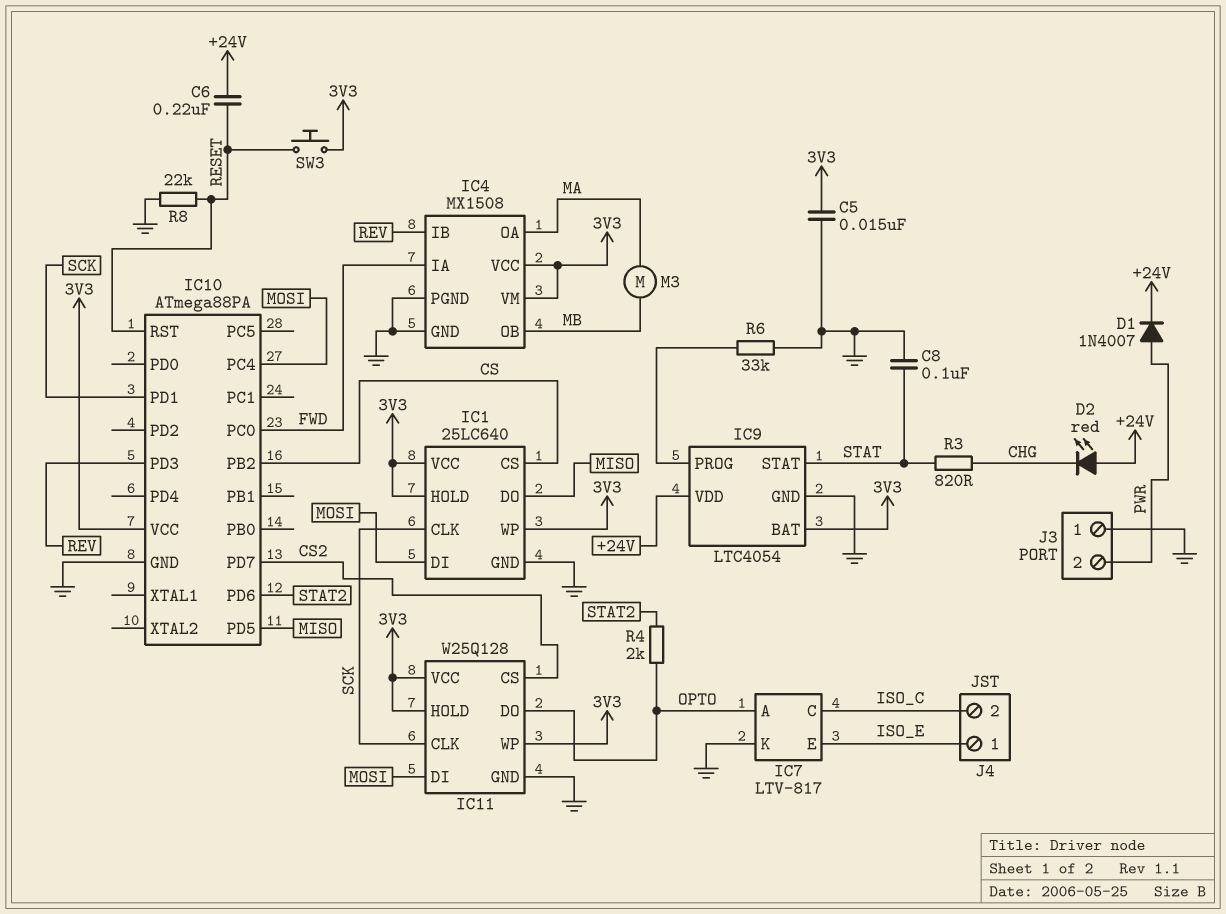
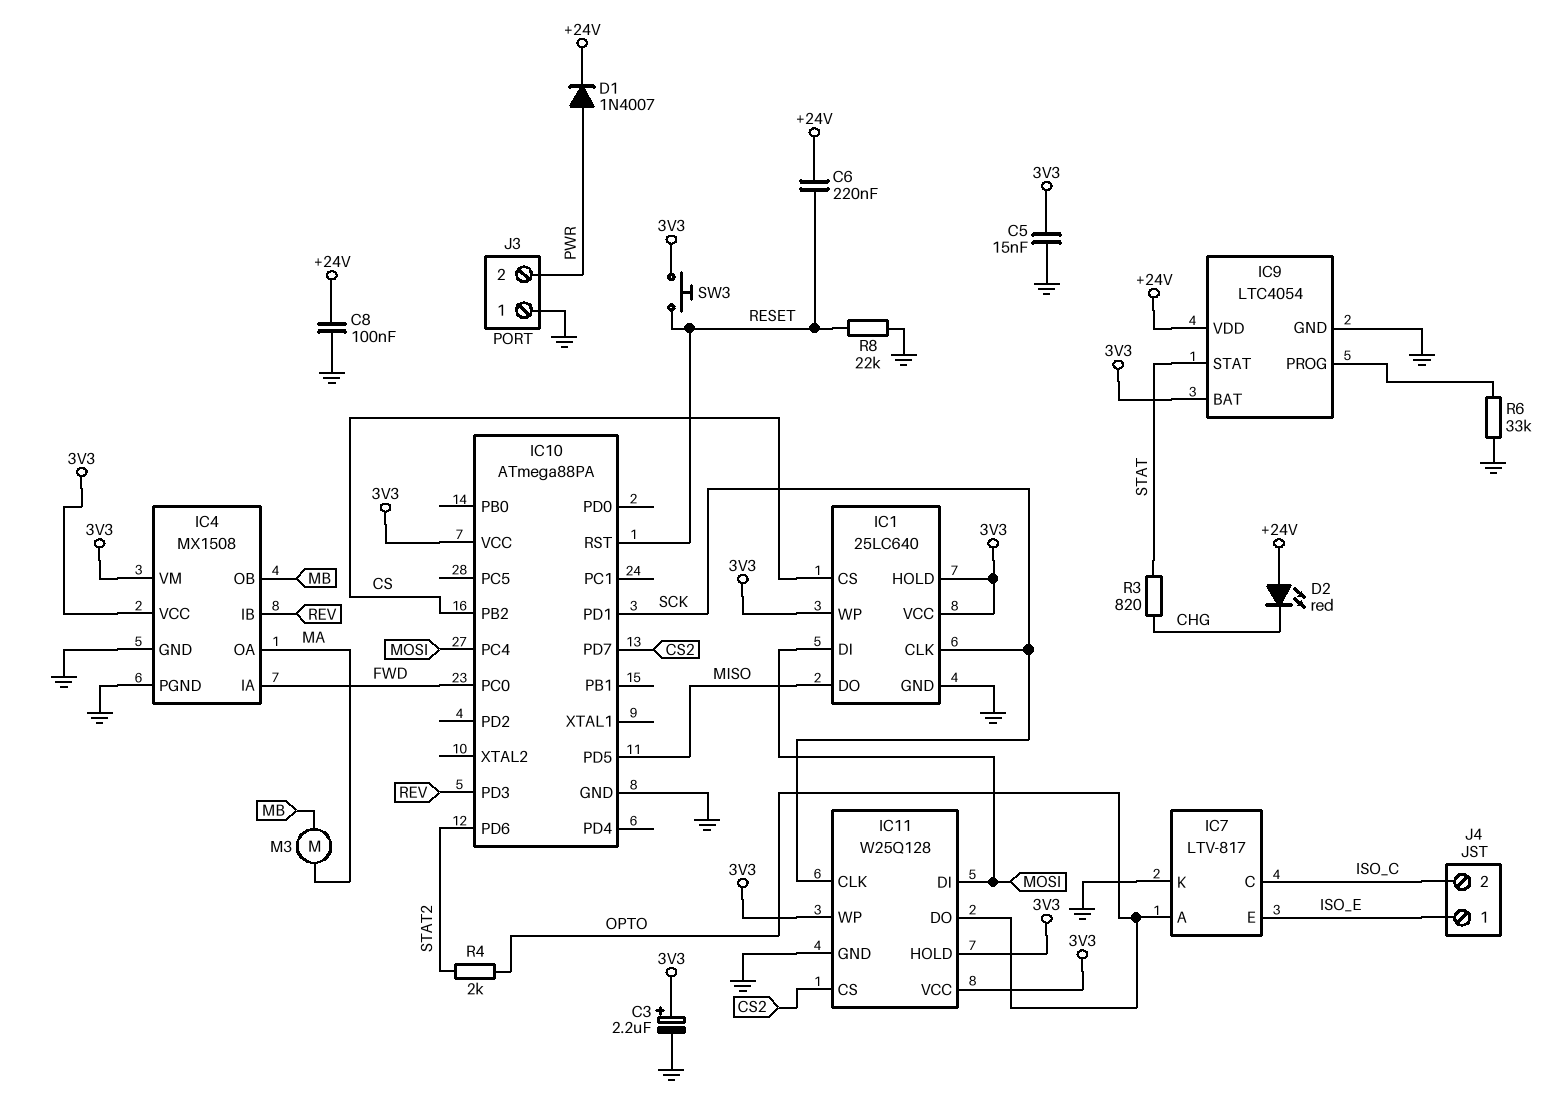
C3: none -> 2.2uF (plus 3V3, minus GND)
C8: 100nF (GND, STAT) -> 100nF (+24V, GND)

